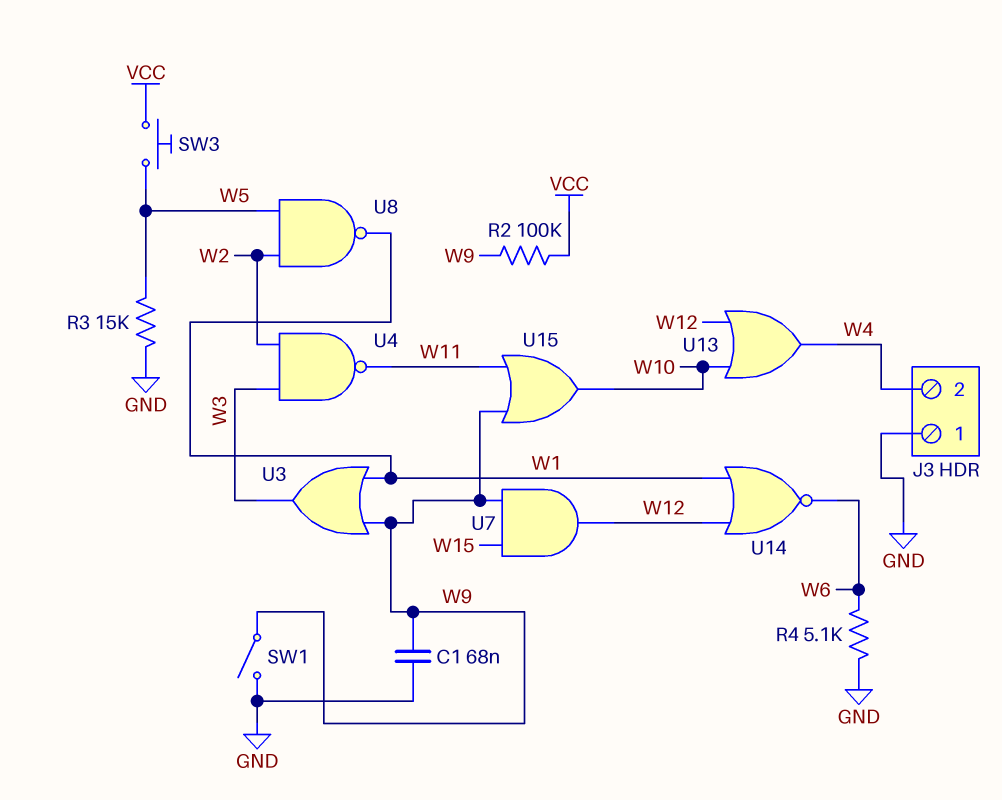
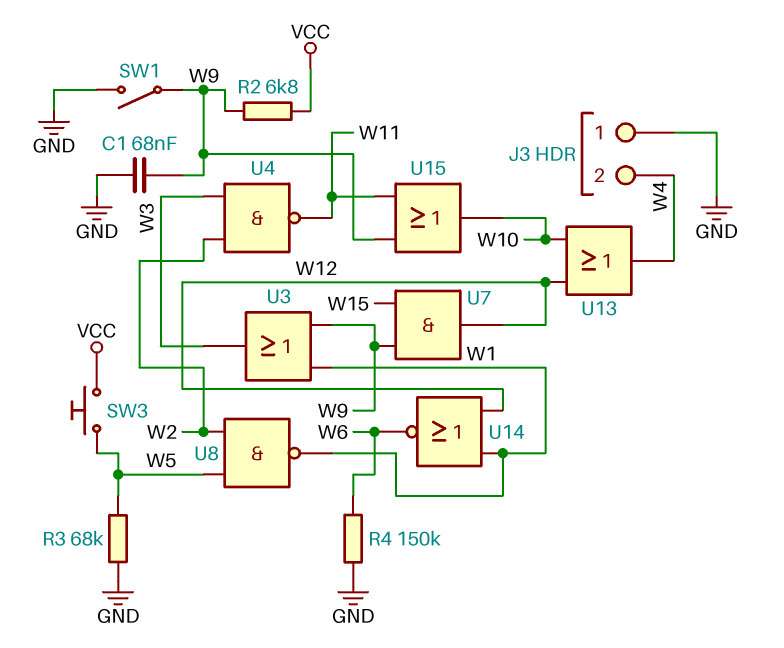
R2: 100k (VCC, W9) -> 6.8k (VCC, W9)
R3: 15k (GND, W5) -> 68k (GND, W5)
R4: 5.1k (GND, W6) -> 150k (GND, W6)

